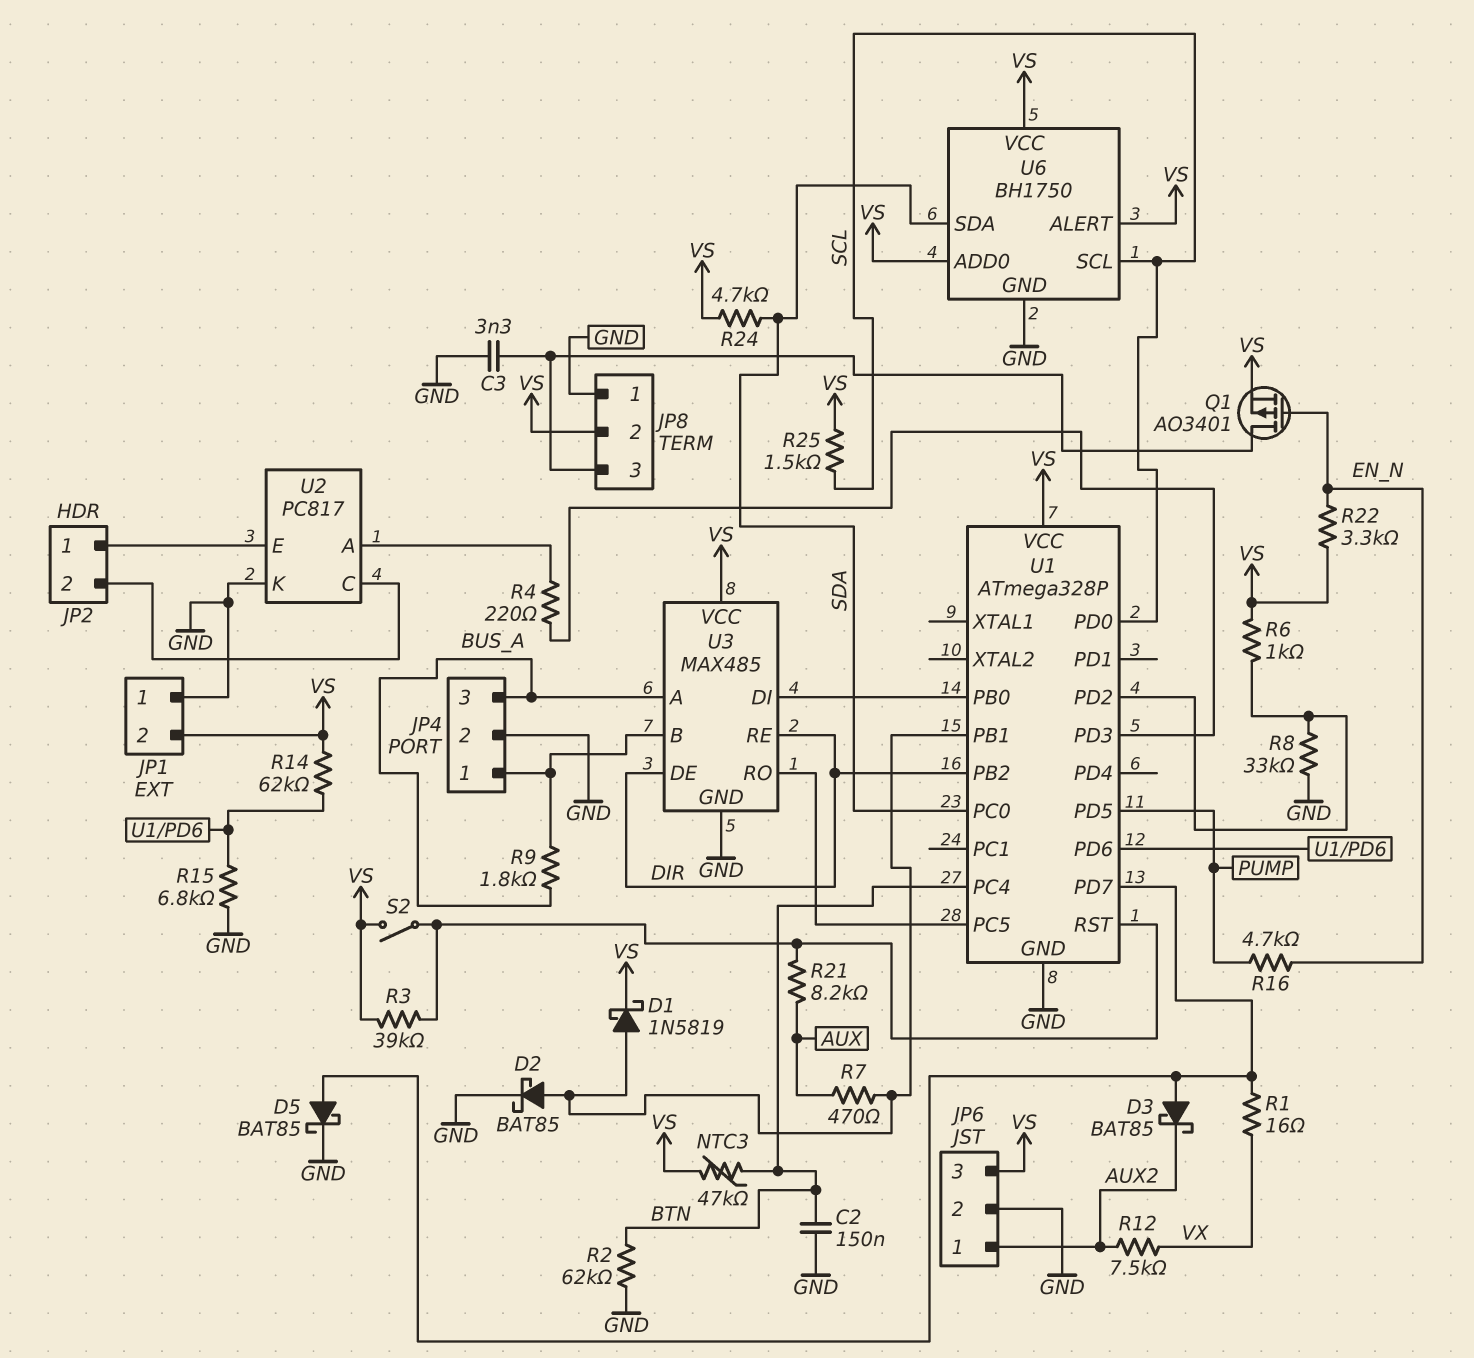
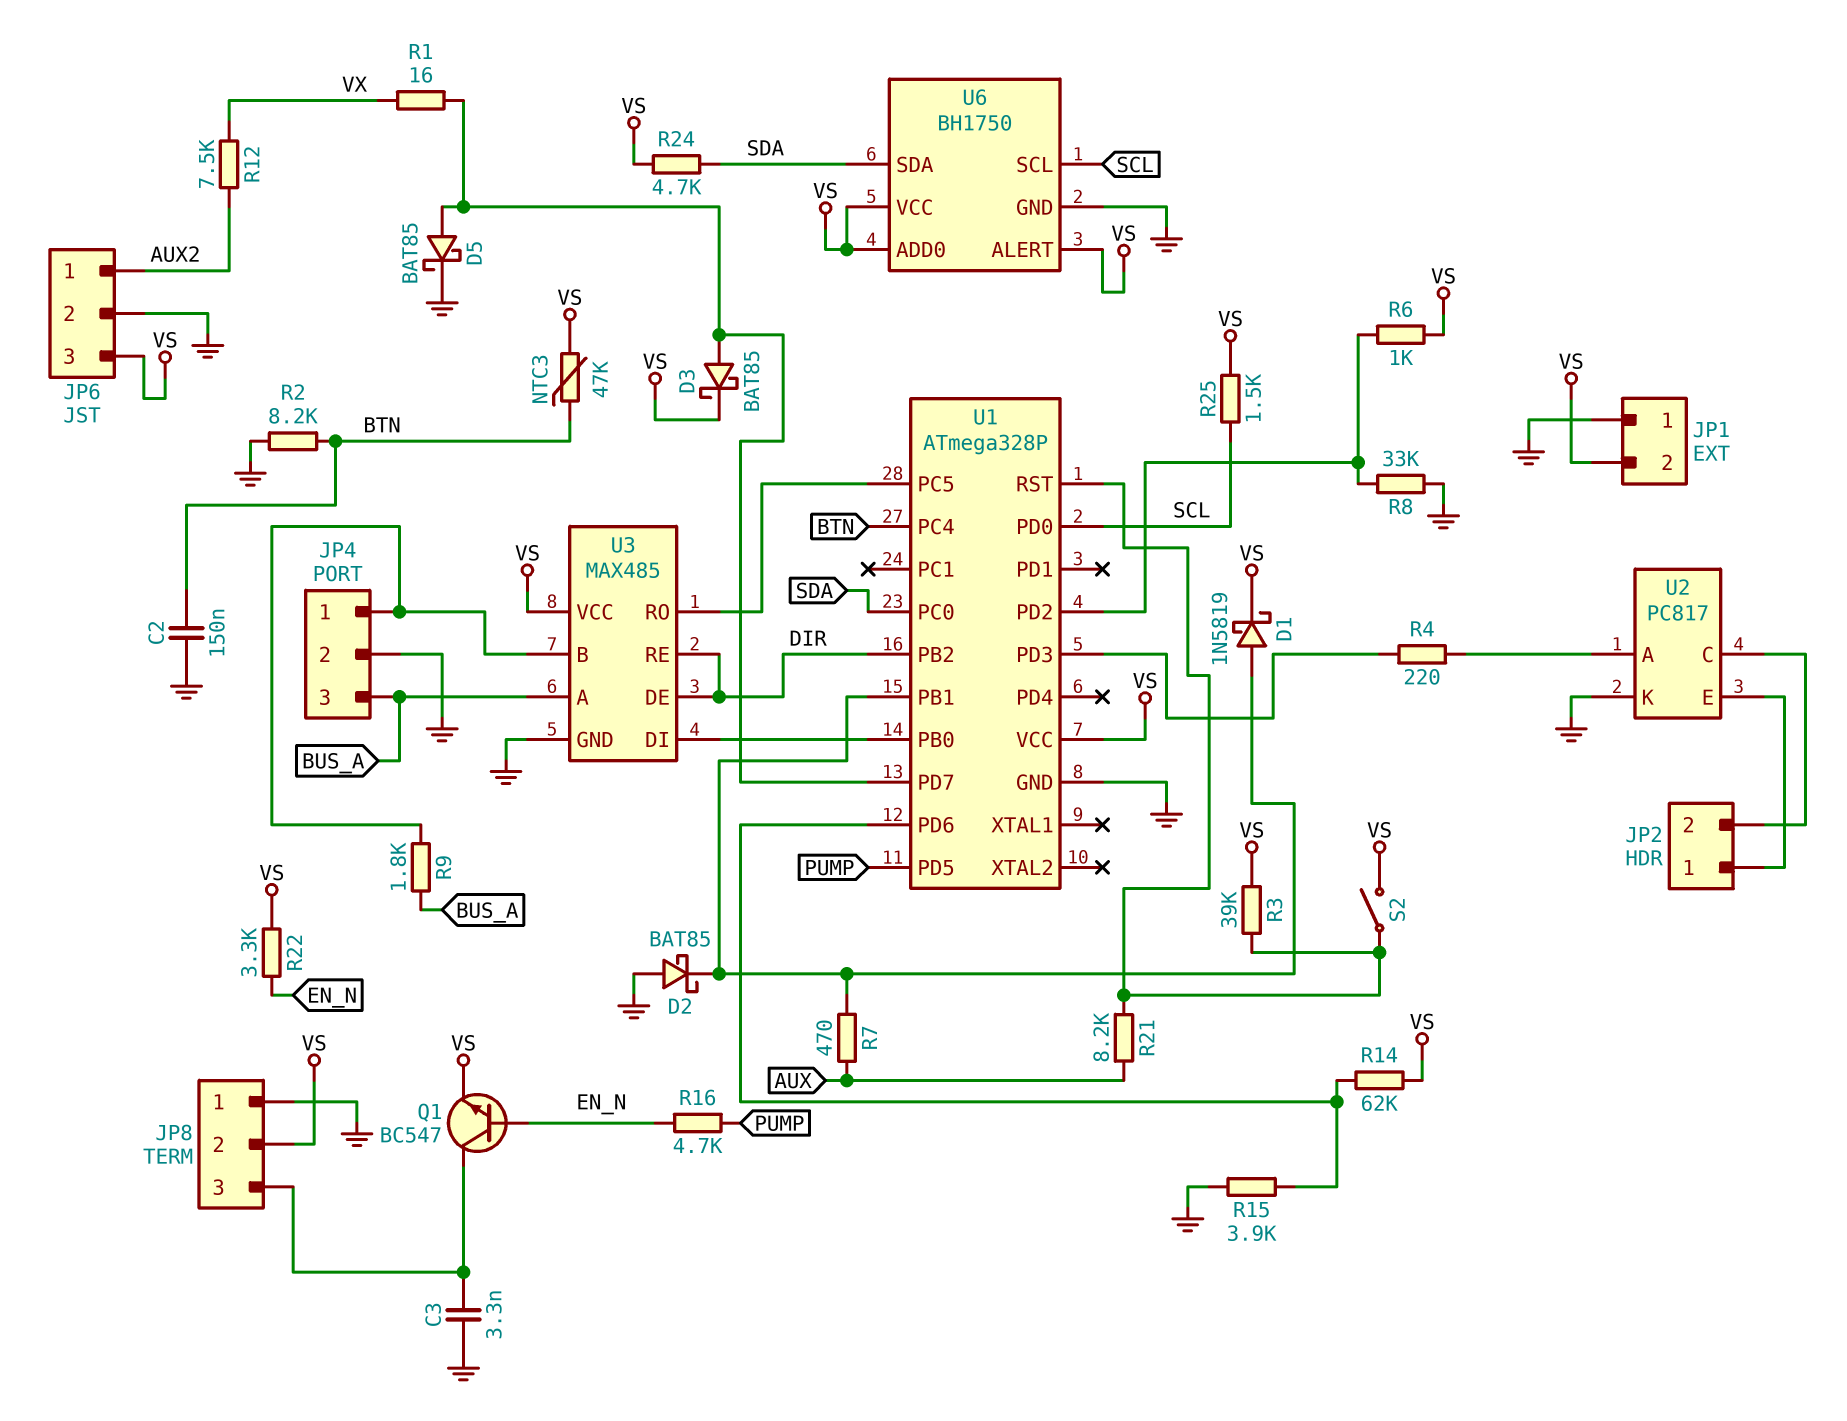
D2: schottky BAT85 (A U1/PB1, K GND) -> schottky BAT85 (A GND, K U1/PB1)
D3: schottky BAT85 (A U1/PD7, K AUX2) -> schottky BAT85 (A U1/PD7, K VS)
Q1: PMOS AO3401 (G EN_N, D JP8/3, S VS) -> NPN BC547 (B EN_N, C JP8/3, E VS)
R2: 62k (BTN, GND) -> 8.2k (BTN, GND)
R15: 6.8k (GND, U1/PD6) -> 3.9k (GND, U1/PD6)

